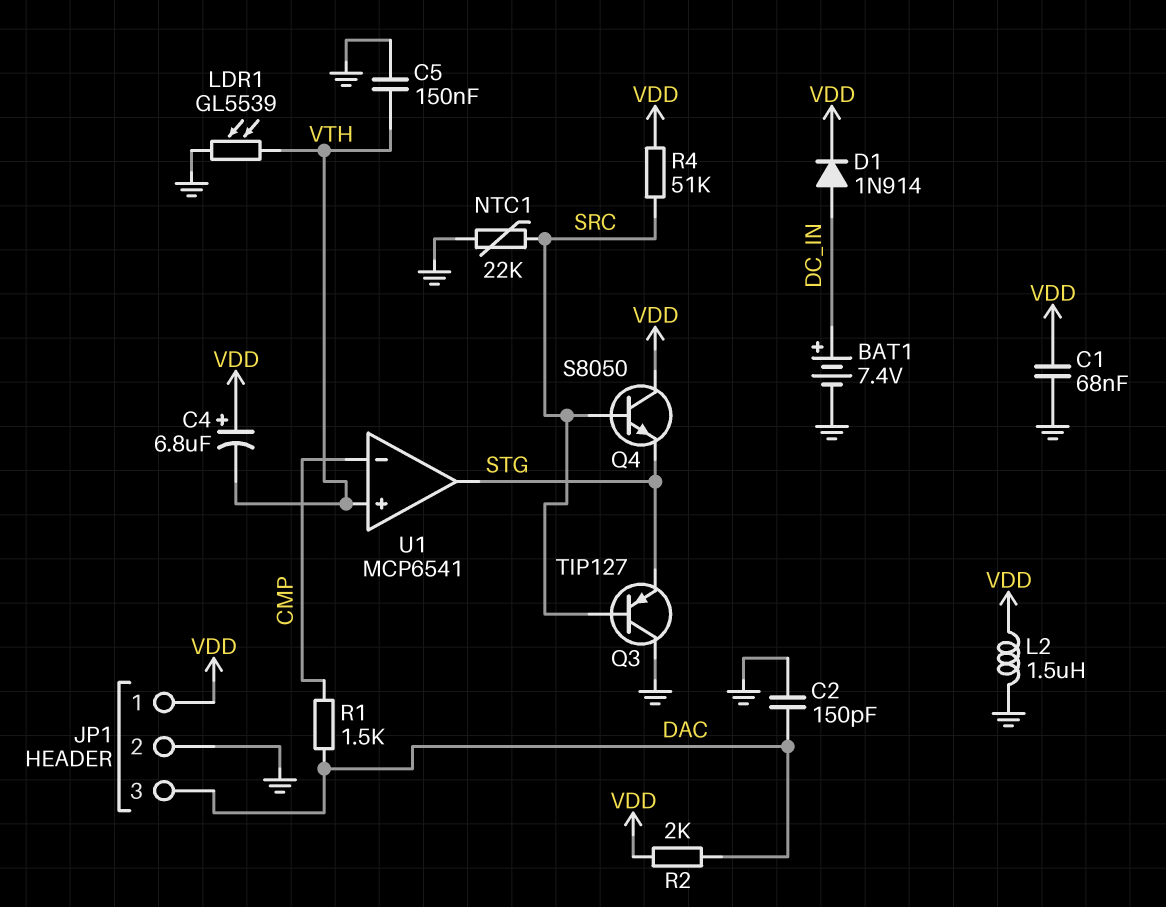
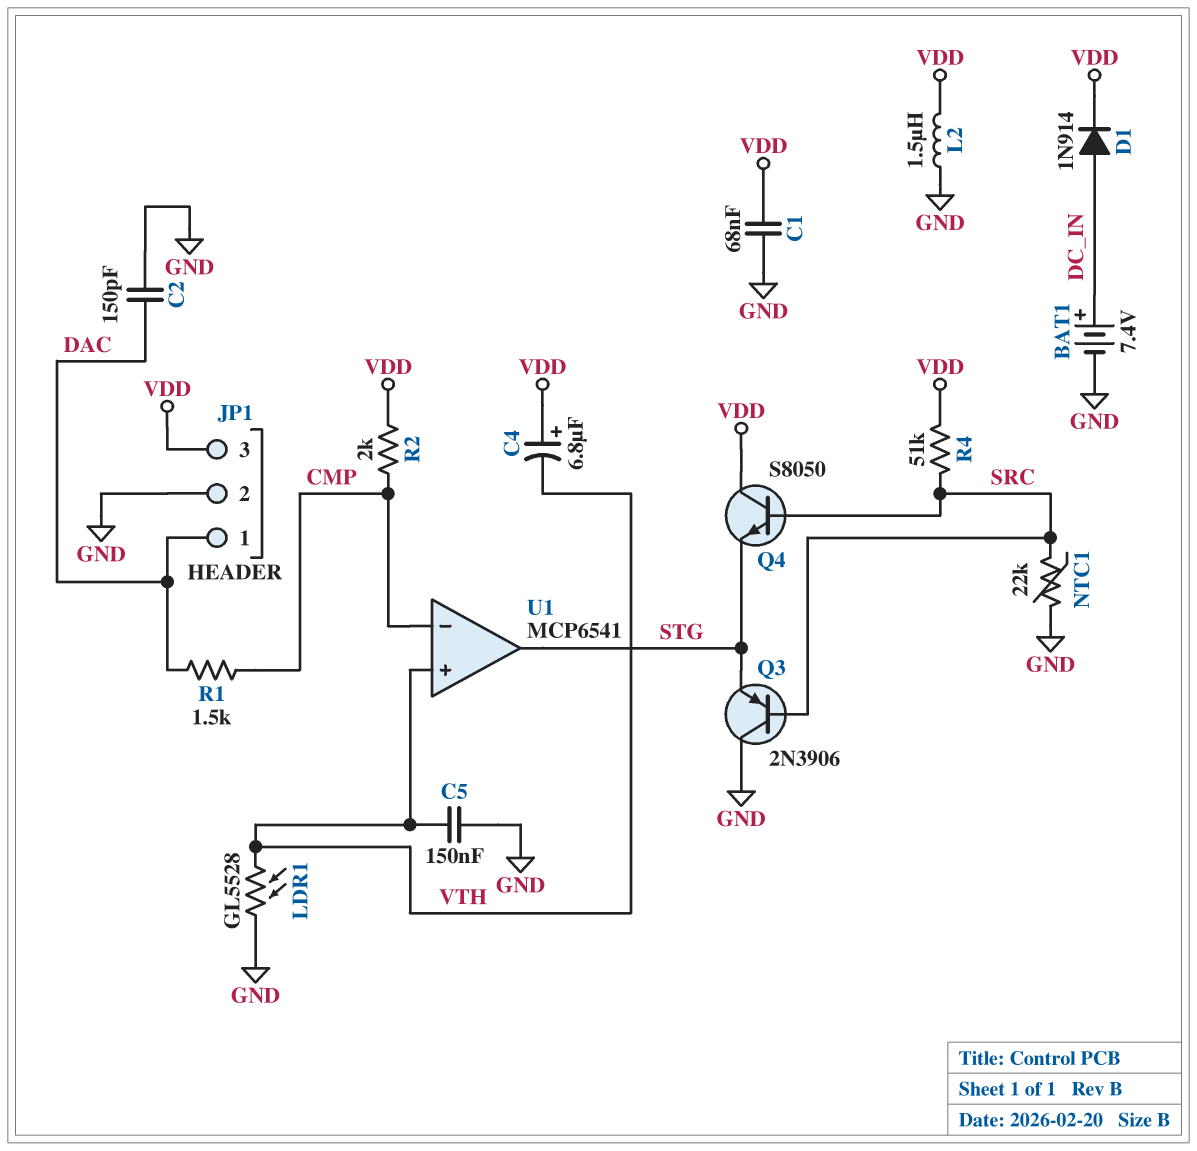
JP1 pin 1: VDD -> DAC
JP1 pin 3: DAC -> VDD
LDR1: GL5539 (GND, VTH) -> GL5528 (GND, VTH)
Q3: PNP TIP127 (B SRC, C GND, E STG) -> PNP 2N3906 (B SRC, C GND, E STG)
R2: 2k (DAC, VDD) -> 2k (CMP, VDD)

